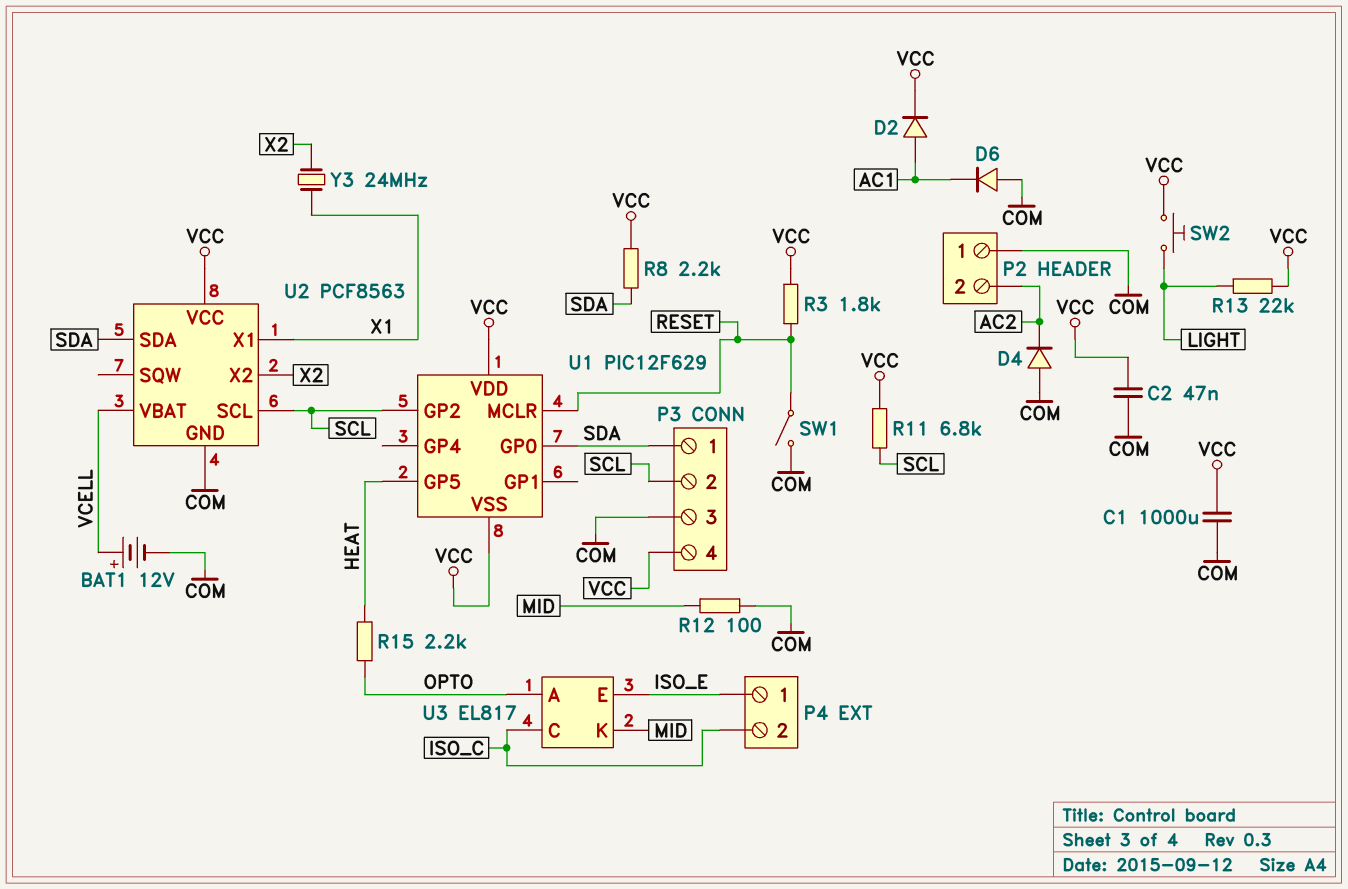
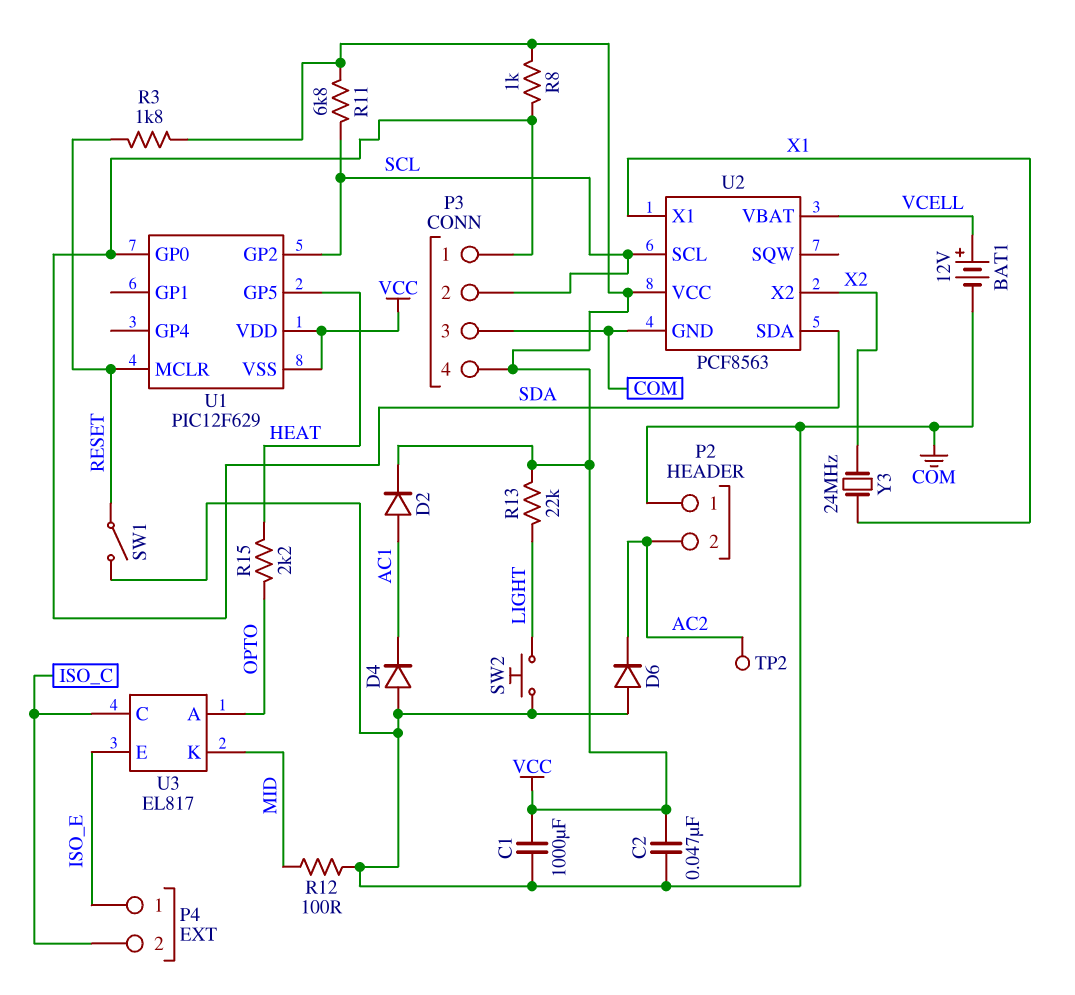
D4: diode (A COM, K AC2) -> diode (A COM, K AC1)
D6: diode (A COM, K AC1) -> diode (A COM, K AC2)
R8: 2.2k (SDA, VCC) -> 1k (SDA, VCC)
SW2: button (LIGHT, VCC) -> button (COM, LIGHT)
TP2: none -> test point (AC2)

